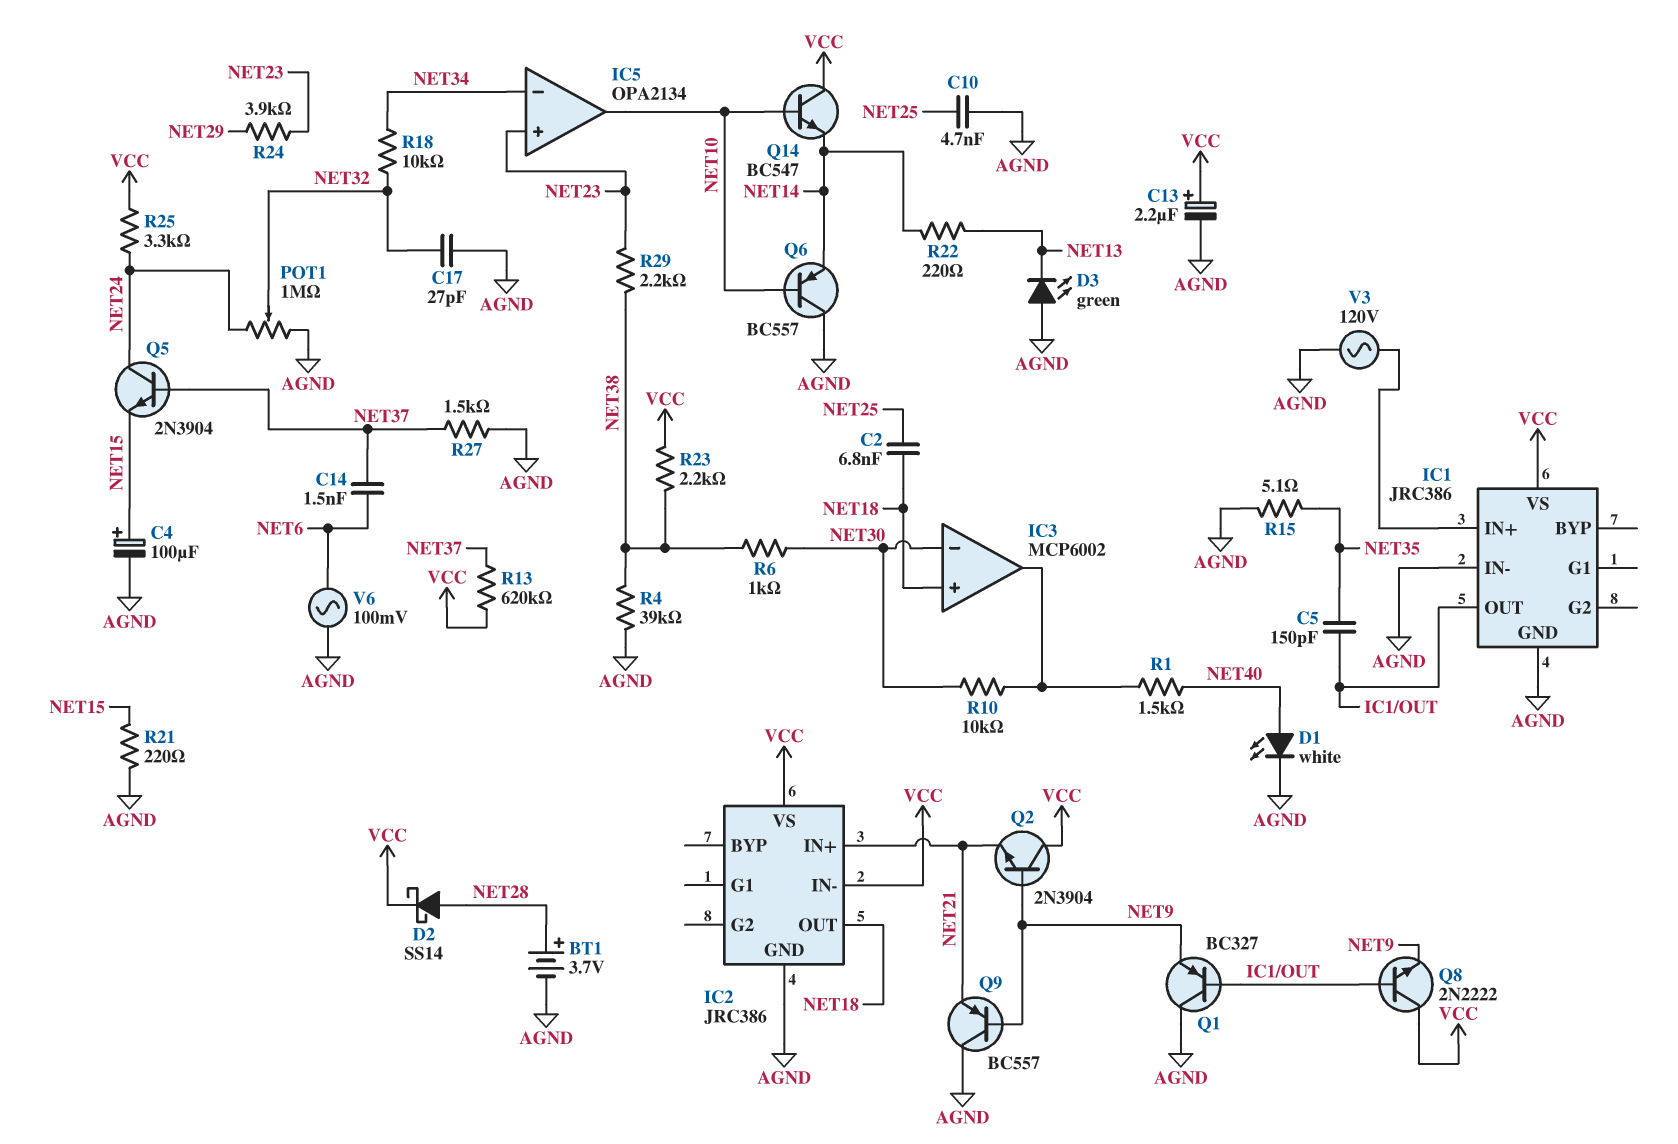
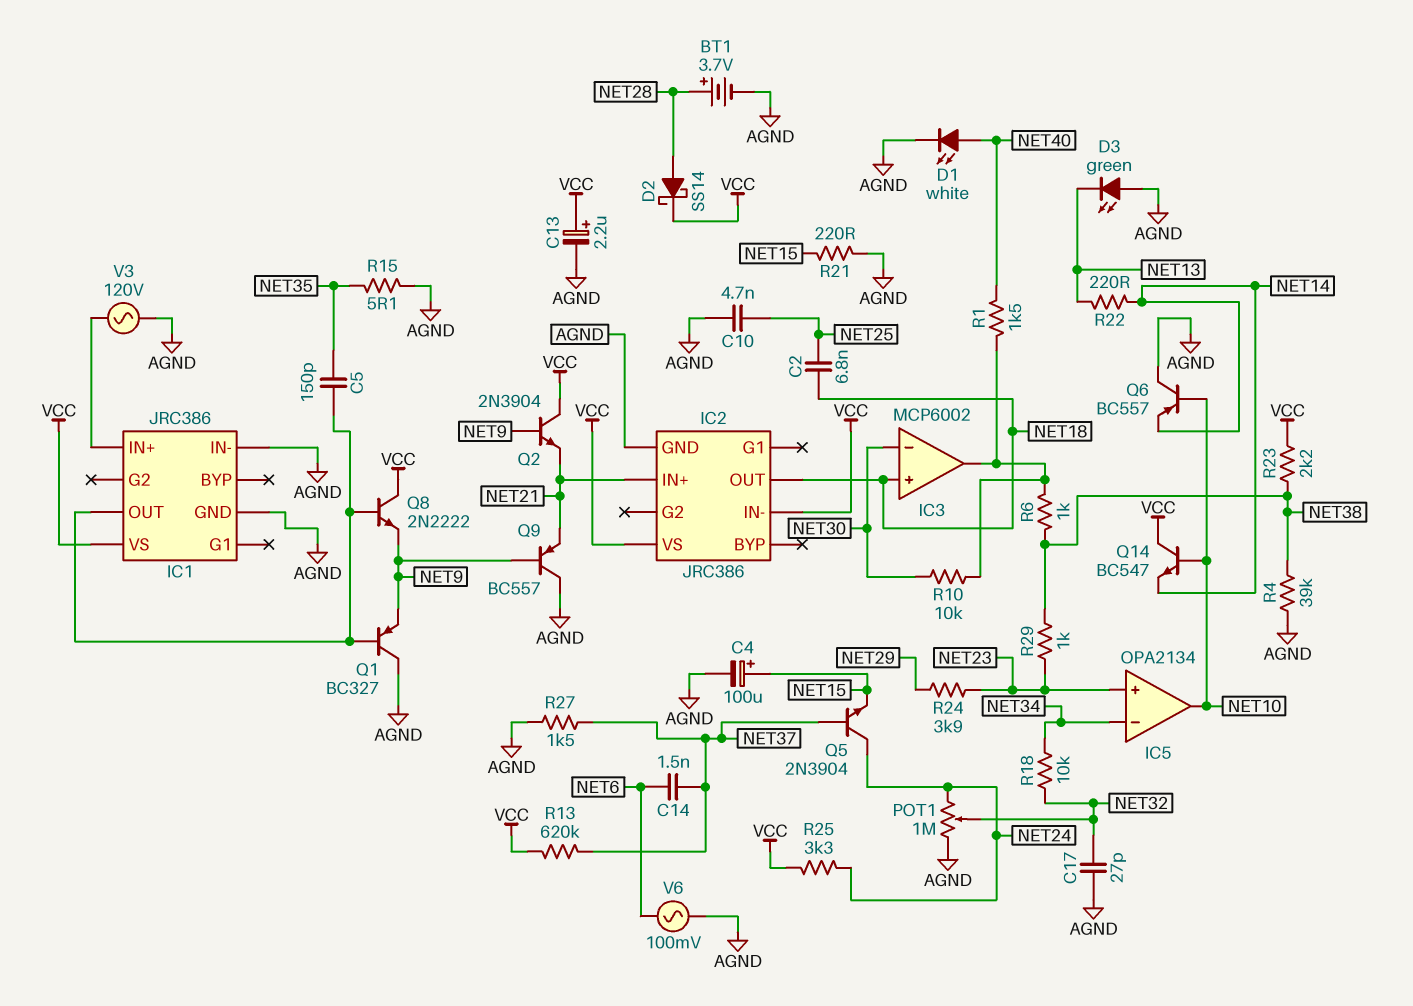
R6: 1k (NET30, NET38) -> 1k (IC3/out, NET38)
R29: 2.2k (NET23, NET38) -> 1k (NET23, NET38)

